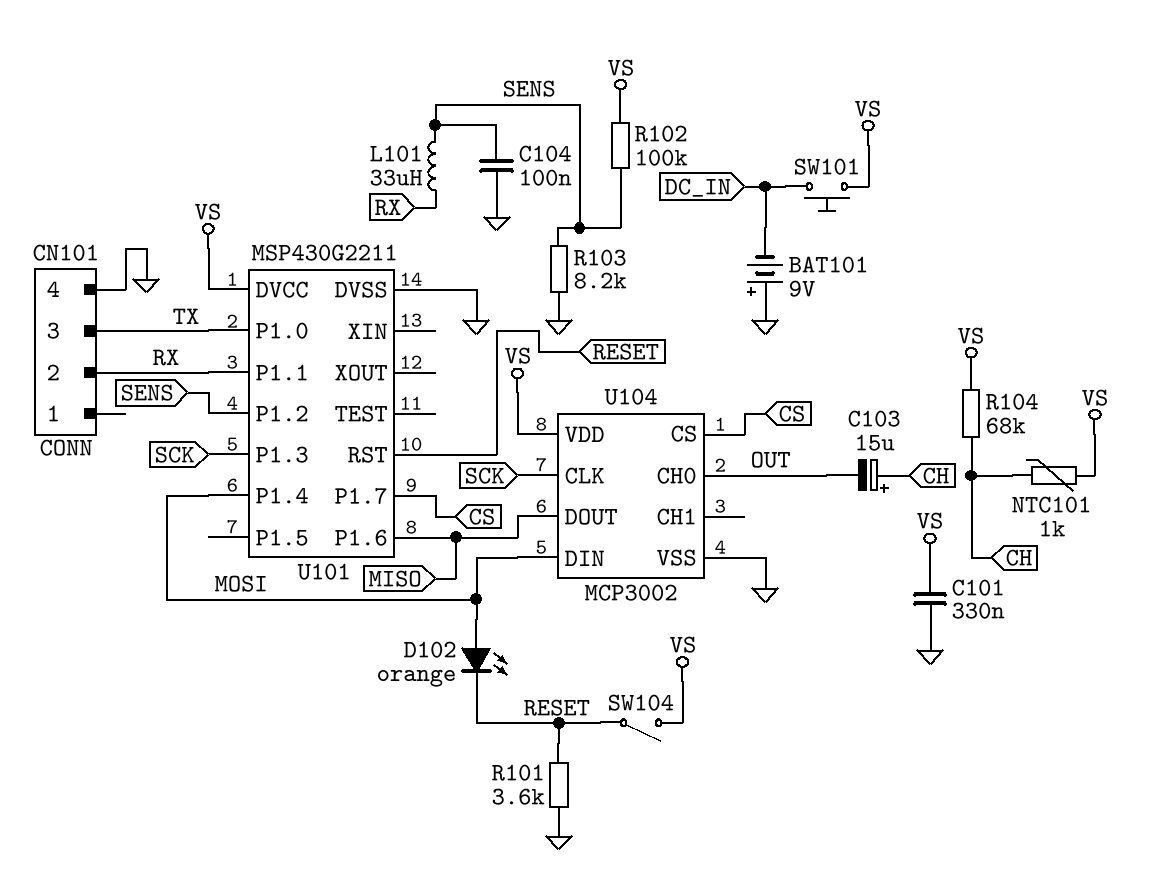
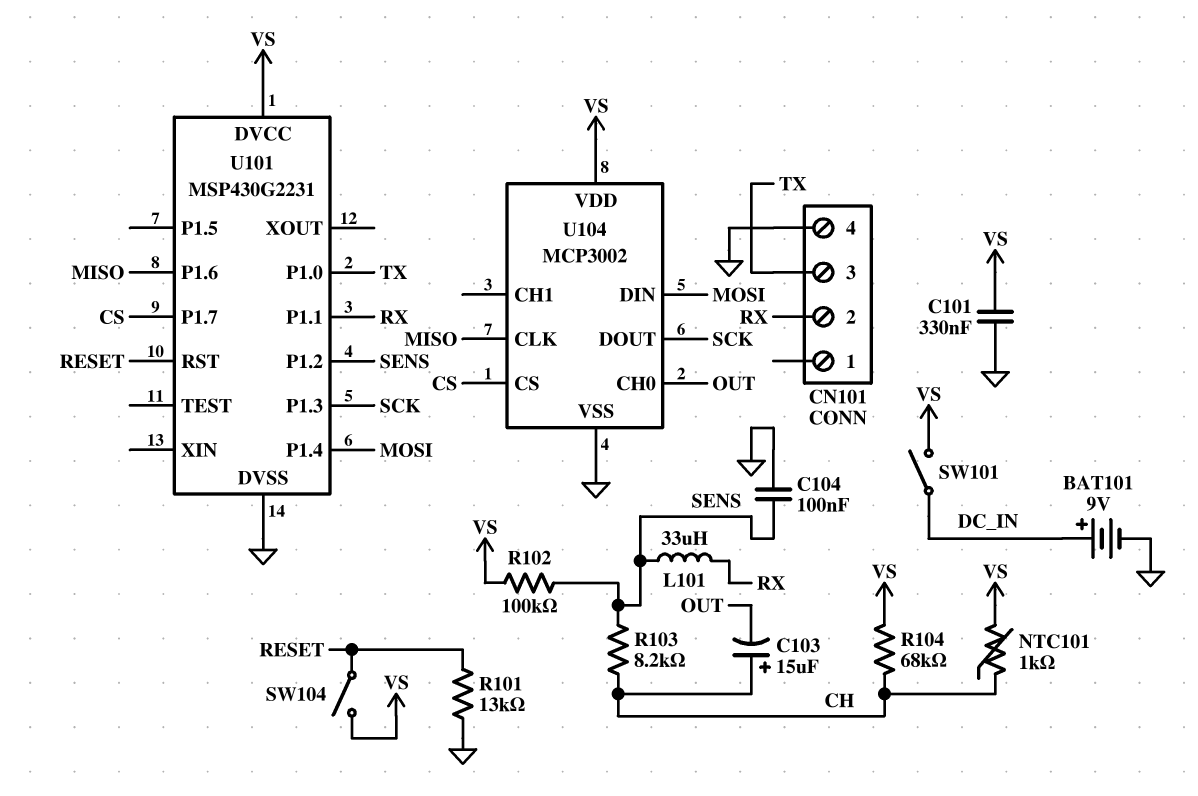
BAT101: 9V (plus GND, minus DC_IN) -> 9V (plus DC_IN, minus GND)
D102: LED orange (A MOSI, K RESET) -> none
R101: 3.6k (GND, RESET) -> 13k (GND, RESET)
R103: 8.2k (GND, SENS) -> 8.2k (CH, SENS)
SW101: button (DC_IN, VS) -> switch (DC_IN, VS)
U101: MSP430G2211 -> MSP430G2231
U104 pin CLK: SCK -> MISO
U104 pin DOUT: MISO -> SCK

